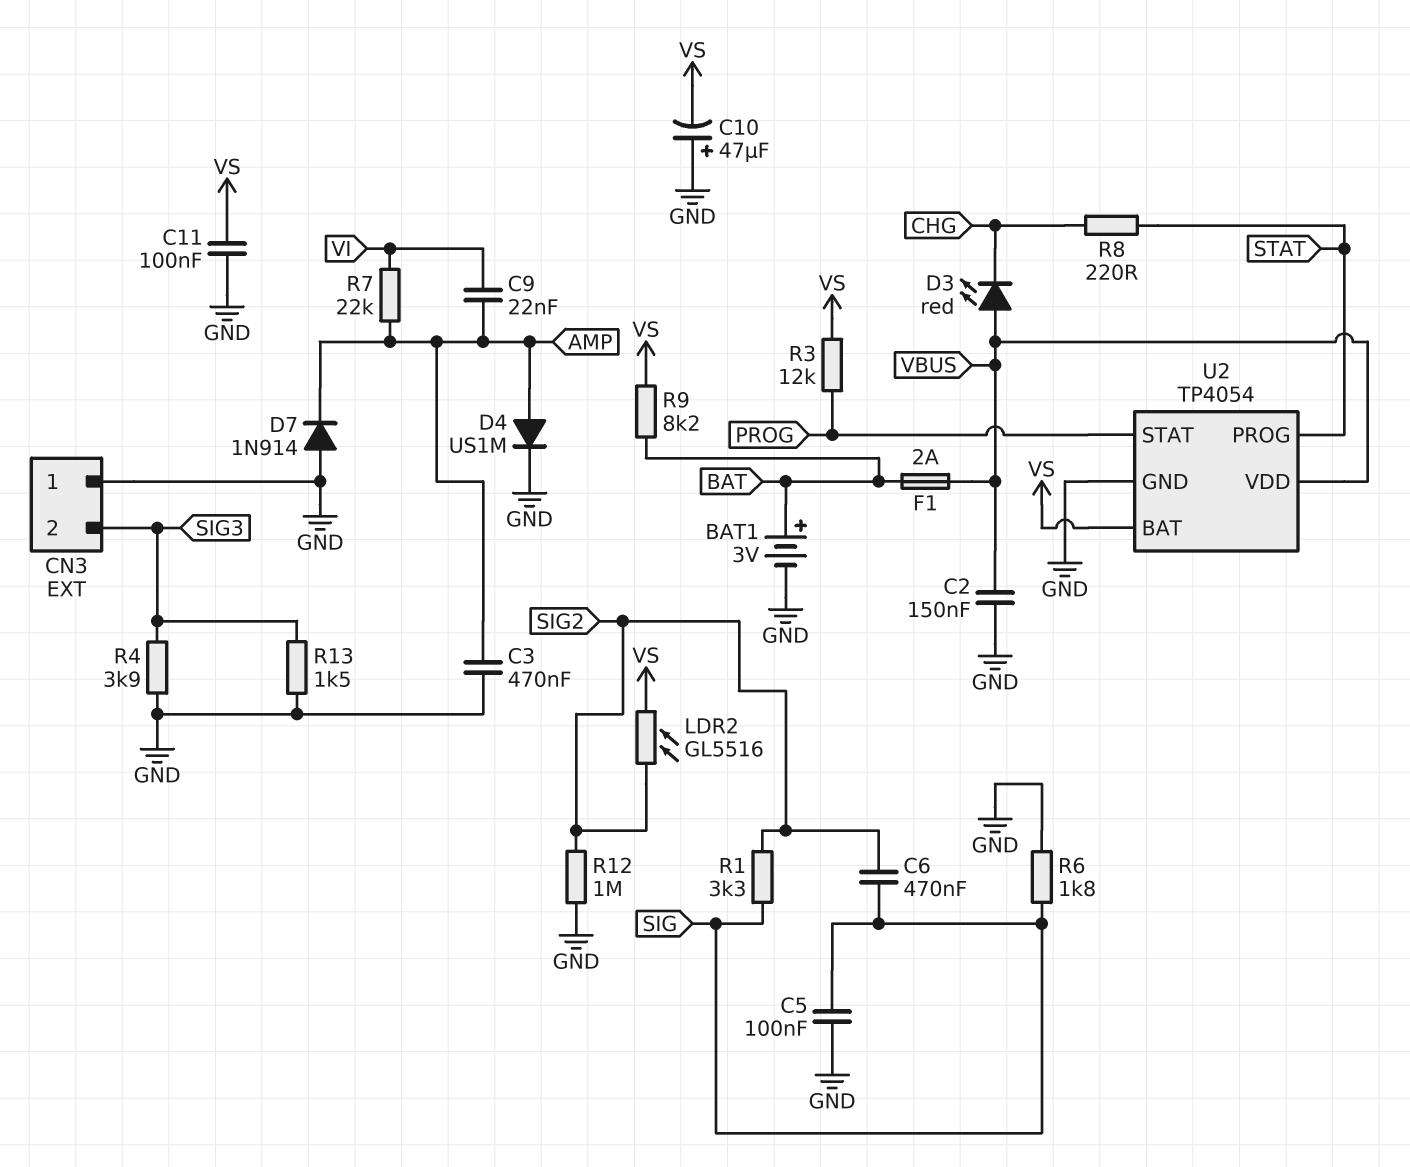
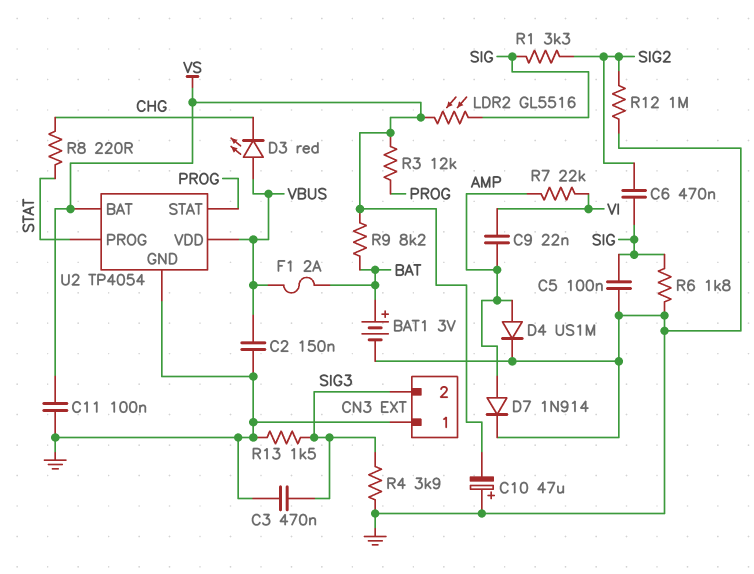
C3: 470nF (AMP, GND) -> 470nF (GND, SIG3)
D7: diode 1N914 (A GND, K AMP) -> diode 1N914 (A AMP, K GND)
LDR2: GL5516 (SIG2, VS) -> GL5516 (SIG, VS)

